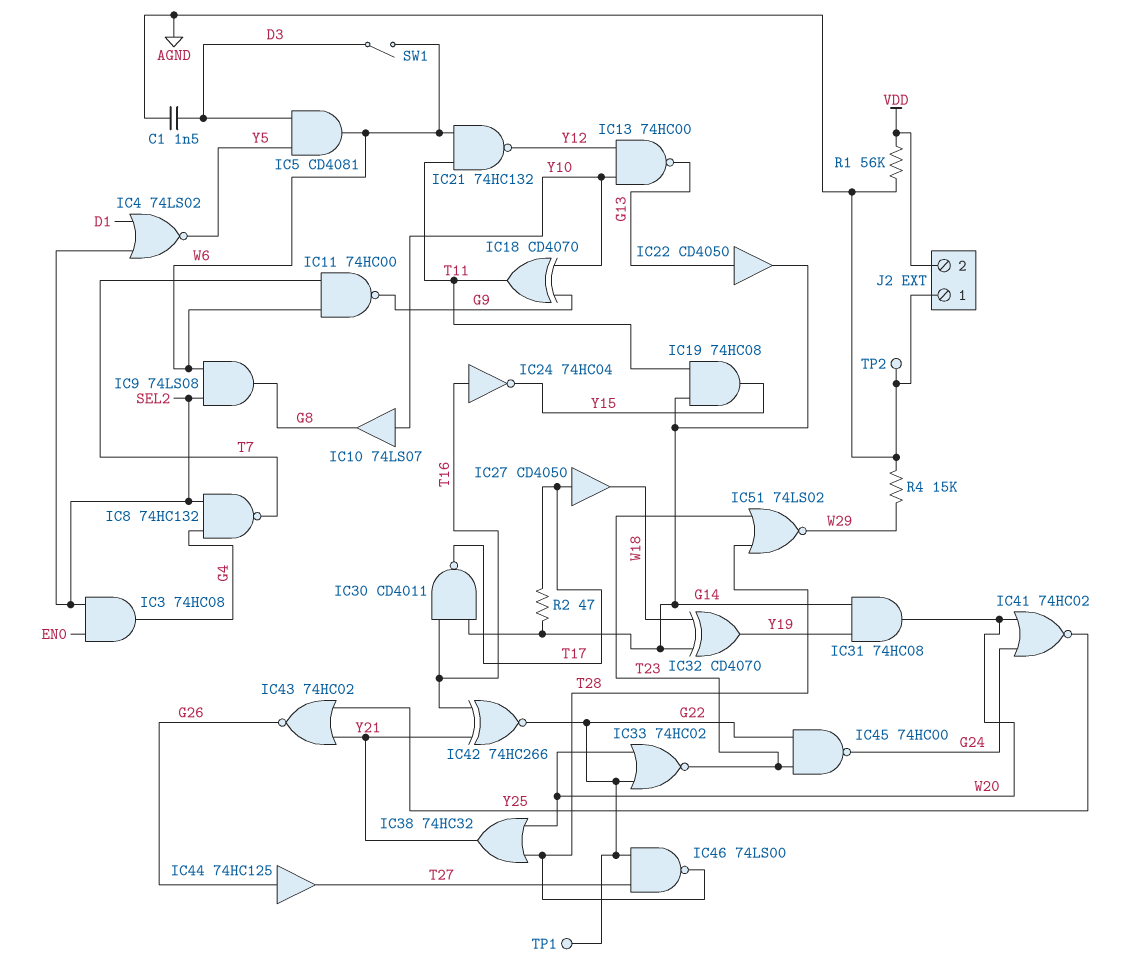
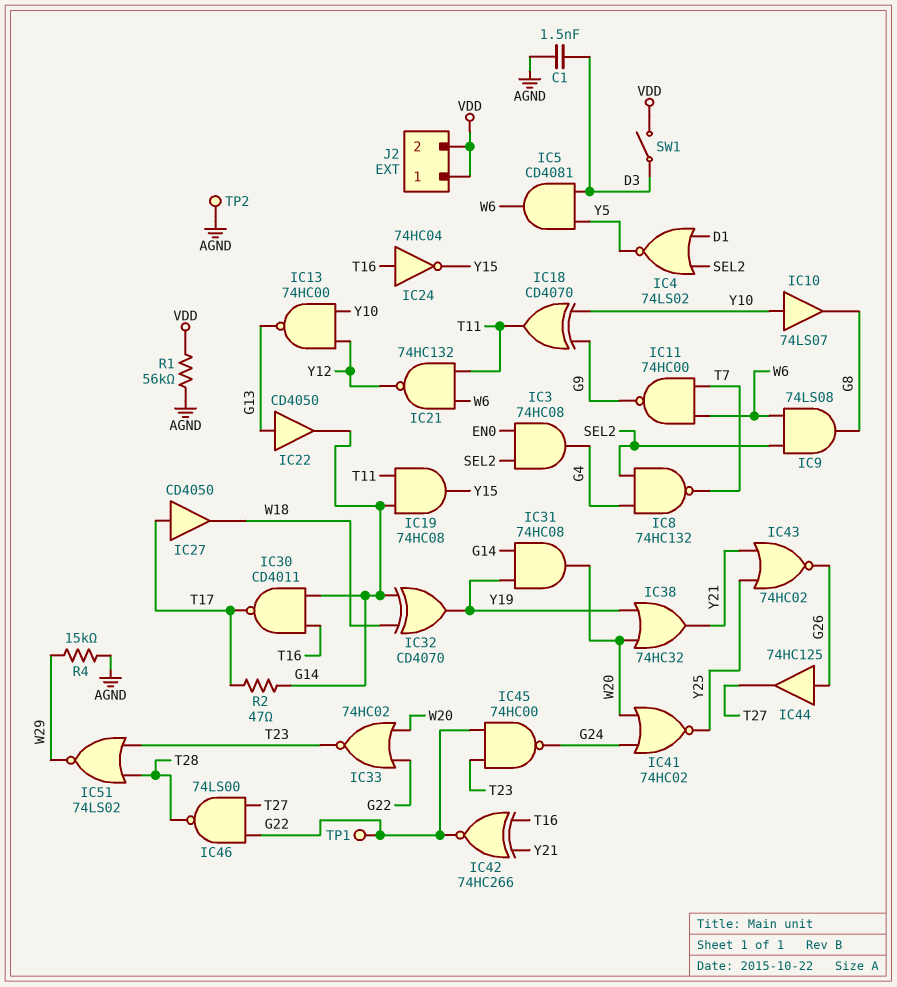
IC38: OR 74HC32 (in T28, in W20, out Y21) -> OR 74HC32 (in W20, in Y19, out Y21)
J2 pin 1: AGND -> VDD
SW1: switch (D3, W6) -> switch (D3, VDD)

